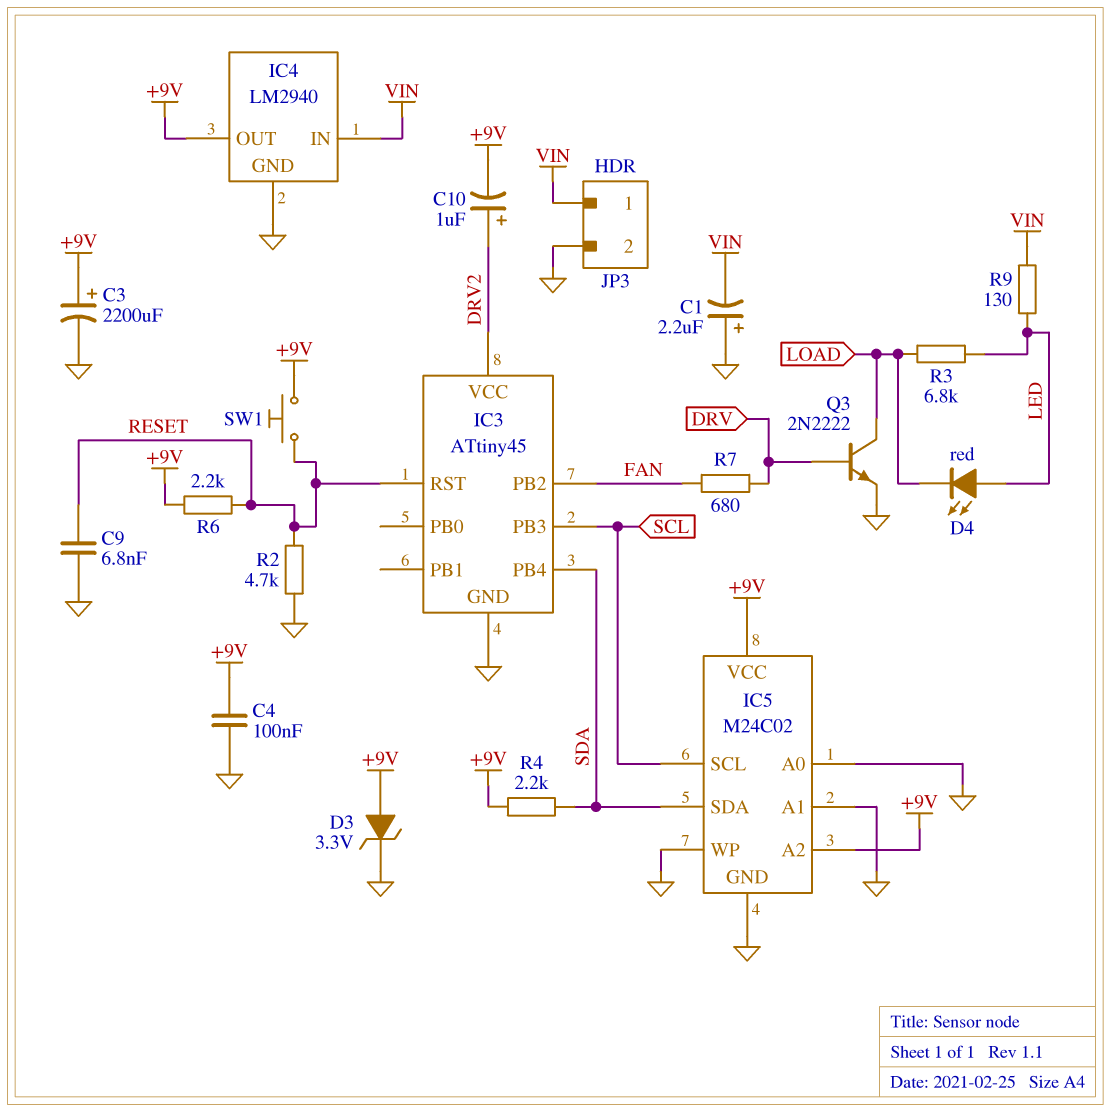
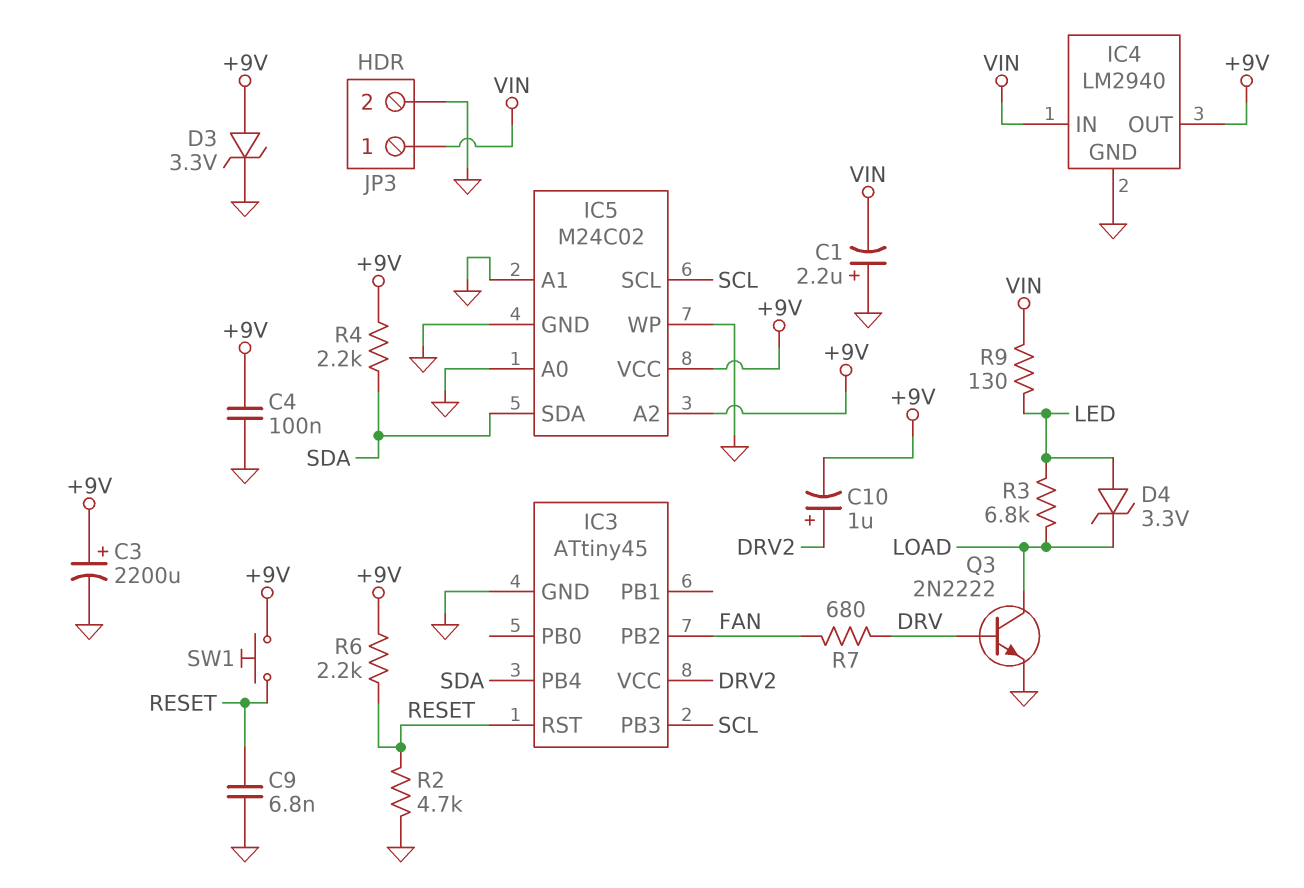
D4: LED red (A LED, K LOAD) -> zener 3.3V (A LED, K LOAD)

